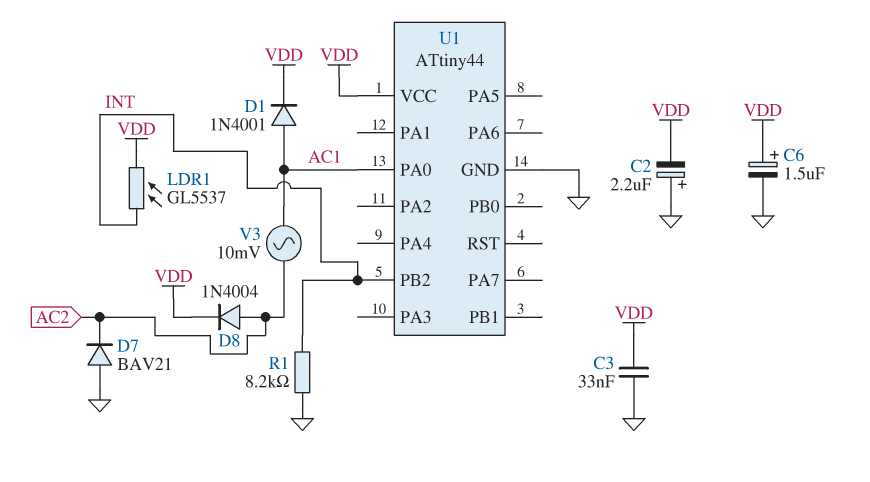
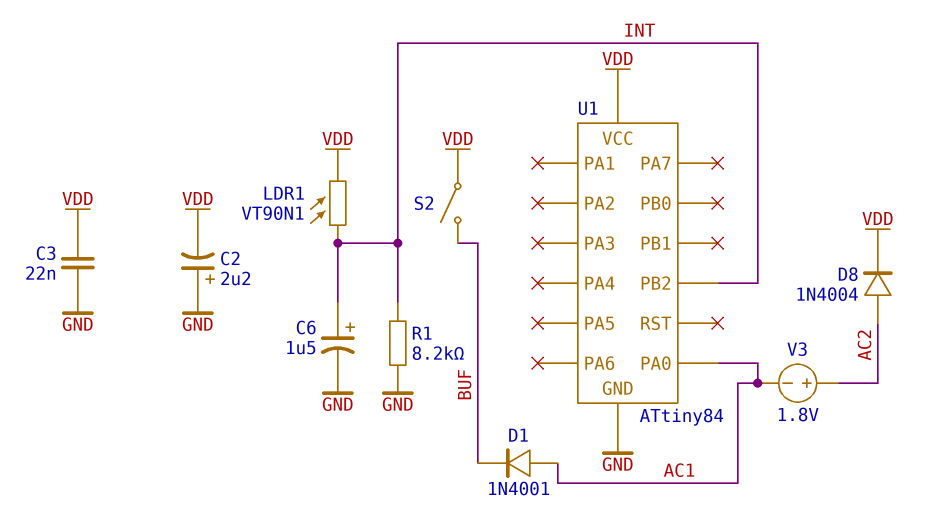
C3: 33nF (GND, VDD) -> 22nF (GND, VDD)
C6: 1.5uF (plus VDD, minus GND) -> 1.5uF (plus INT, minus GND)
D1: diode 1N4001 (A AC1, K VDD) -> diode 1N4001 (A AC1, K BUF)
D7: diode BAV21 (A GND, K AC2) -> none
LDR1: GL5537 (INT, VDD) -> VT90N1 (INT, VDD)
S2: none -> switch (BUF, VDD)
U1: ATtiny44 -> ATtiny84
V3: AC 10mV (AC1, AC2) -> 1.8V (plus AC2, minus AC1)

